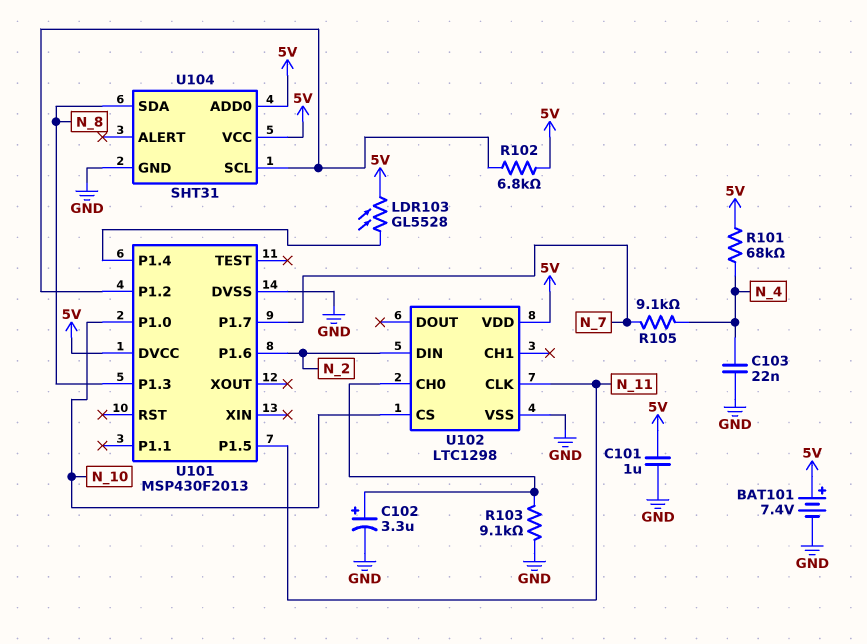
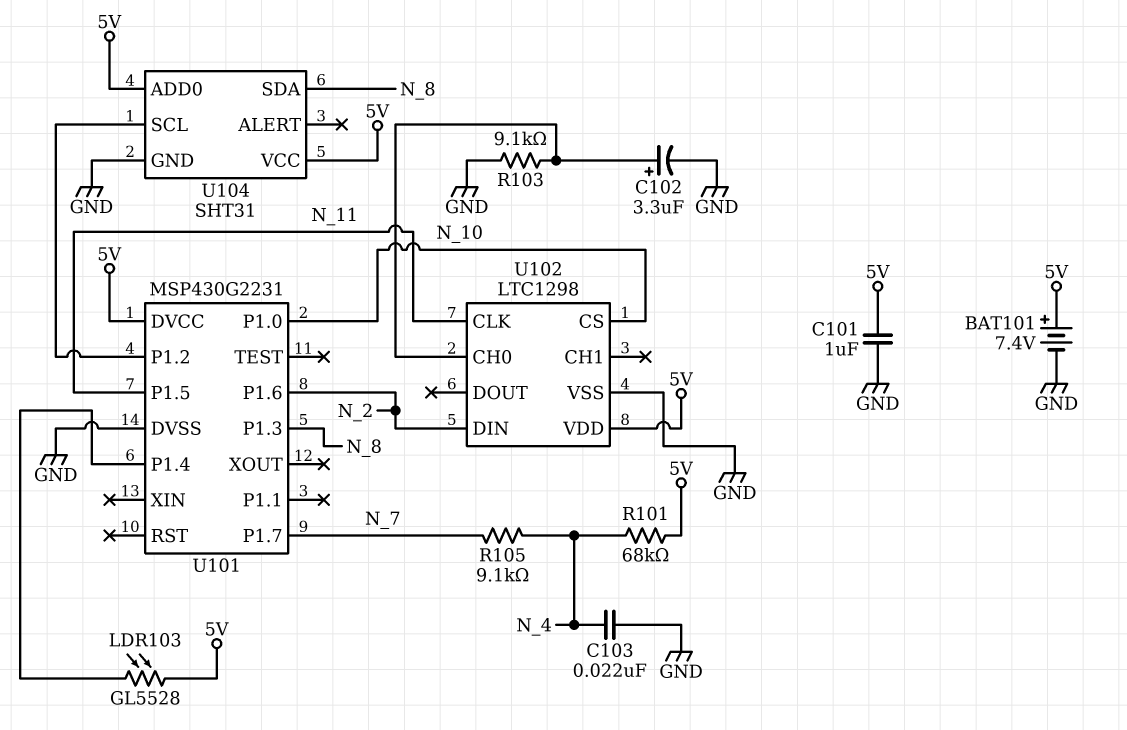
R102: 6.8k (5V, U101/P1.2) -> none
U101: MSP430F2013 -> MSP430G2231

